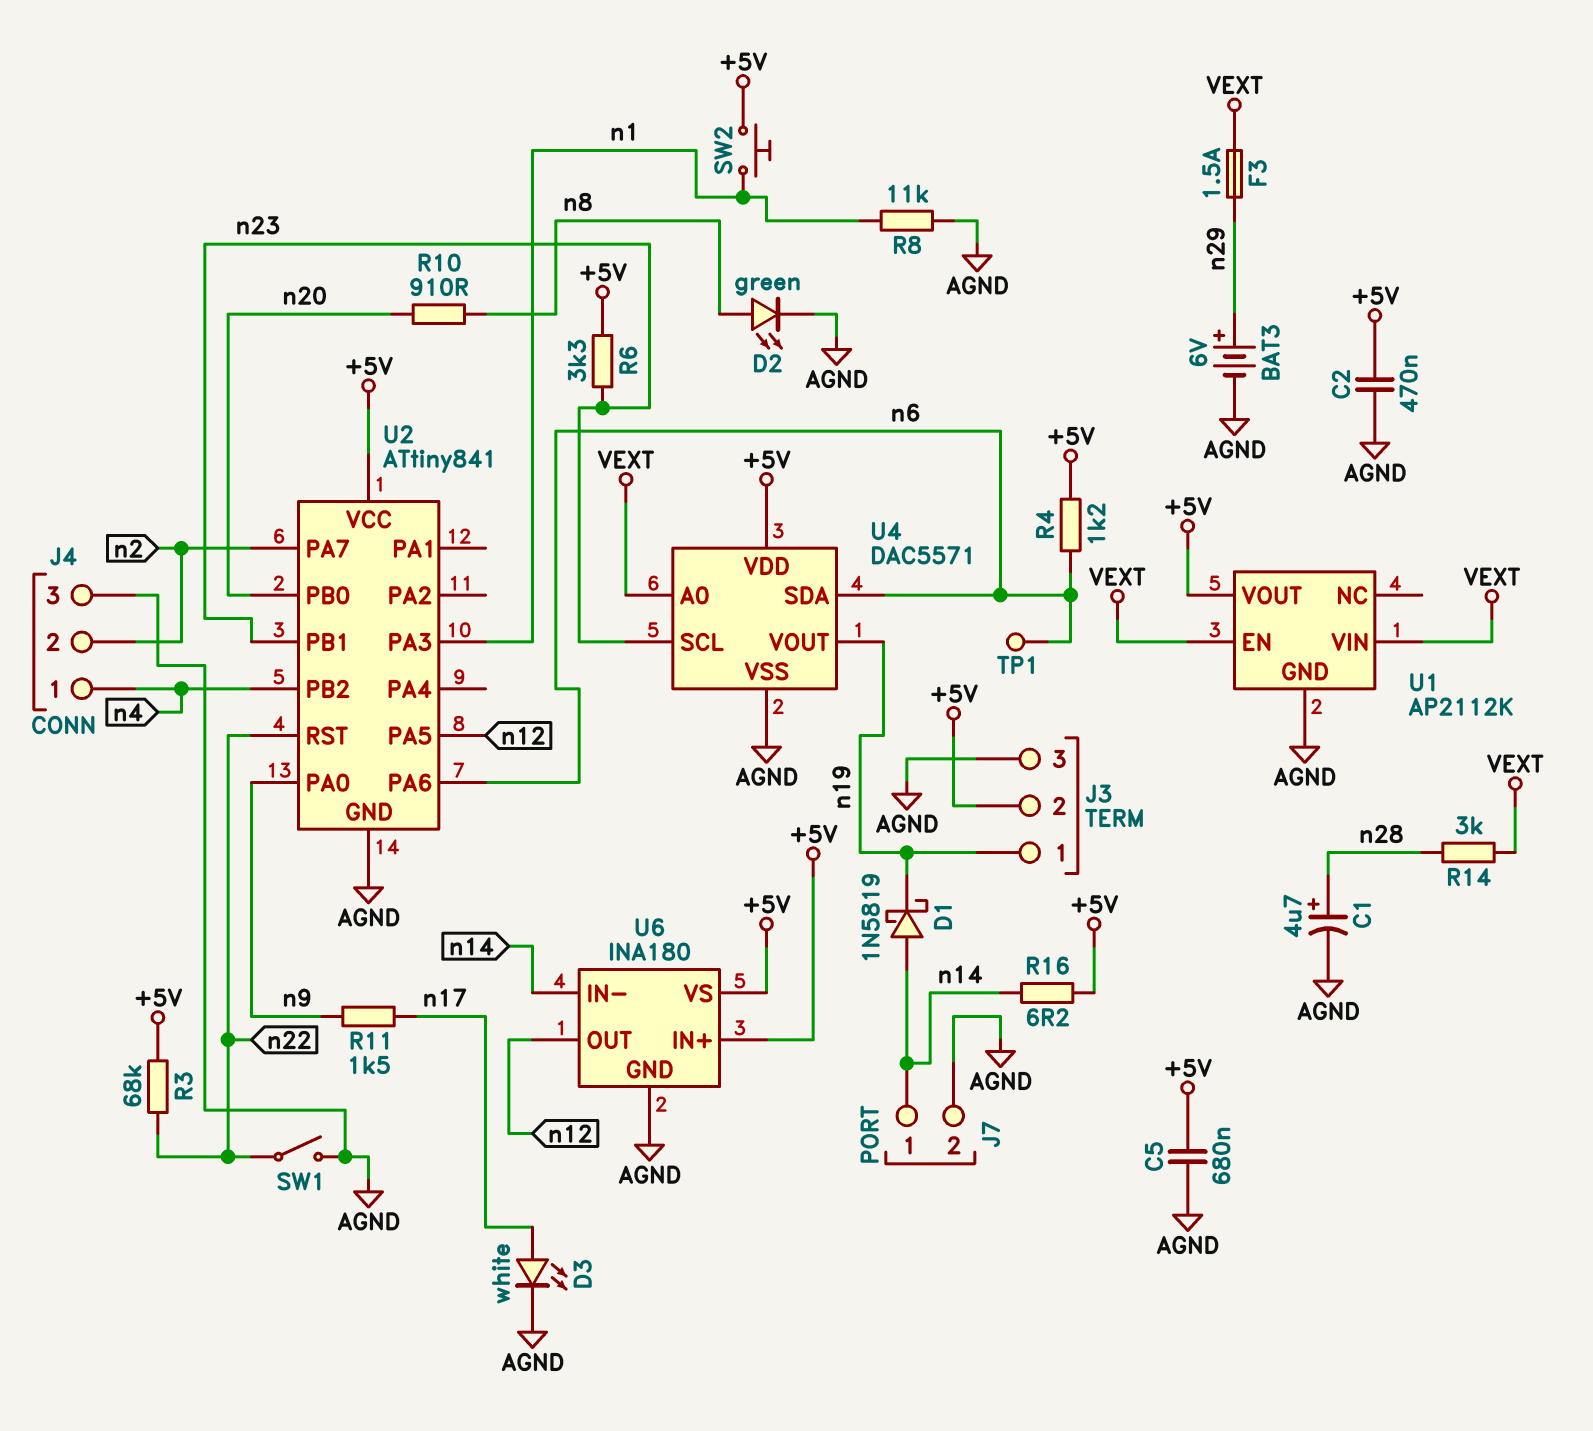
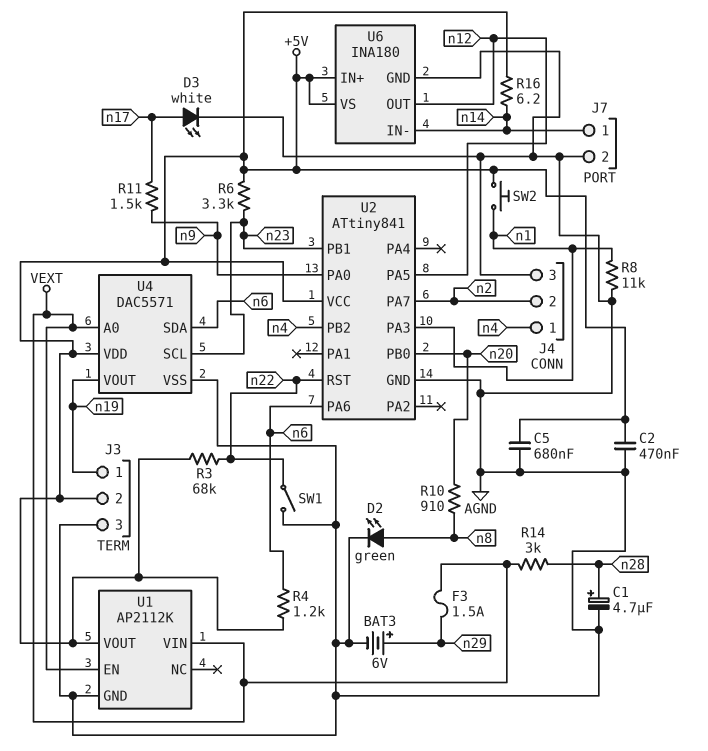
D1: schottky 1N5819 (A n14, K n19) -> none
TP1: test point (n6) -> none

